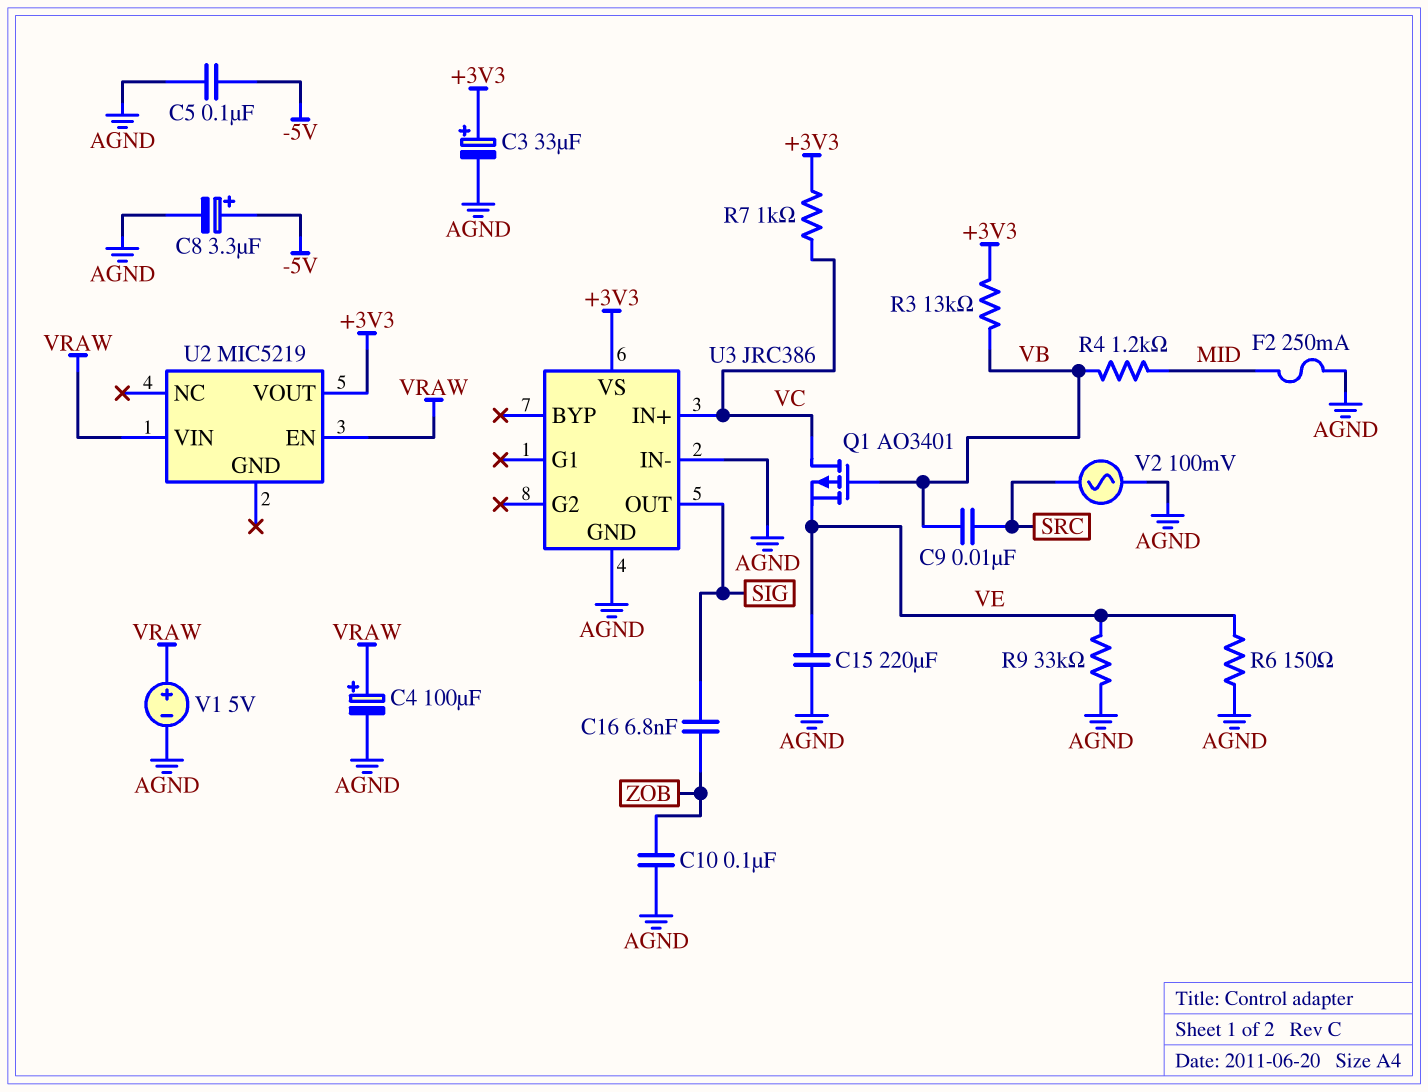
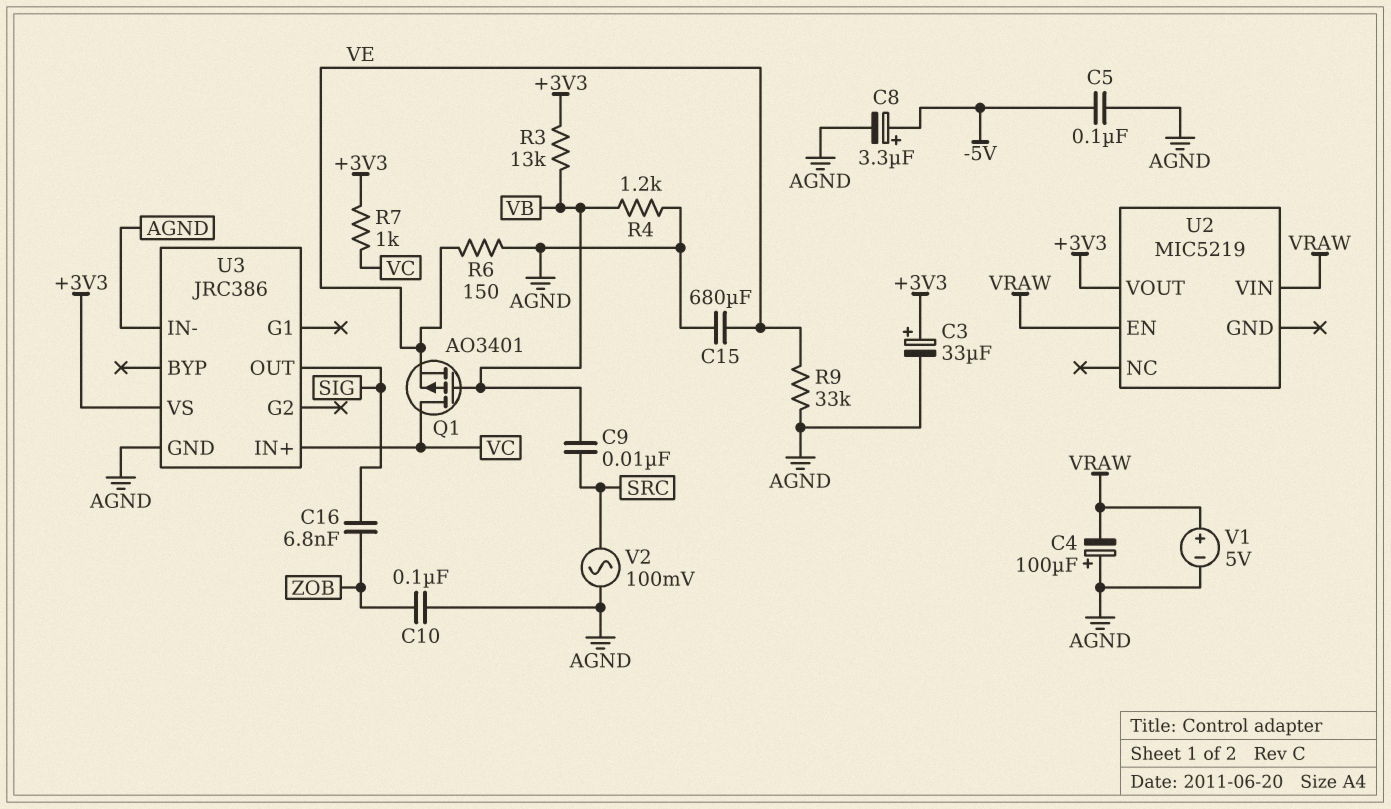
C4: 100uF (plus VRAW, minus AGND) -> 100uF (plus AGND, minus VRAW)
C15: 220uF (AGND, VE) -> 680uF (AGND, VE)
F2: 250mA (AGND, MID) -> none
R4: 1.2k (MID, VB) -> 1.2k (AGND, VB)

